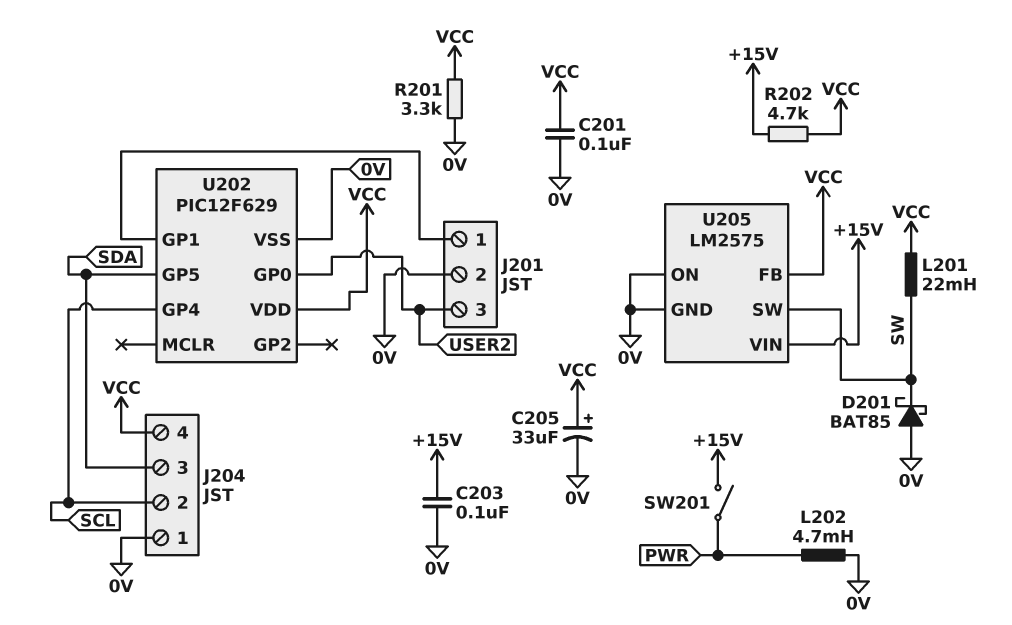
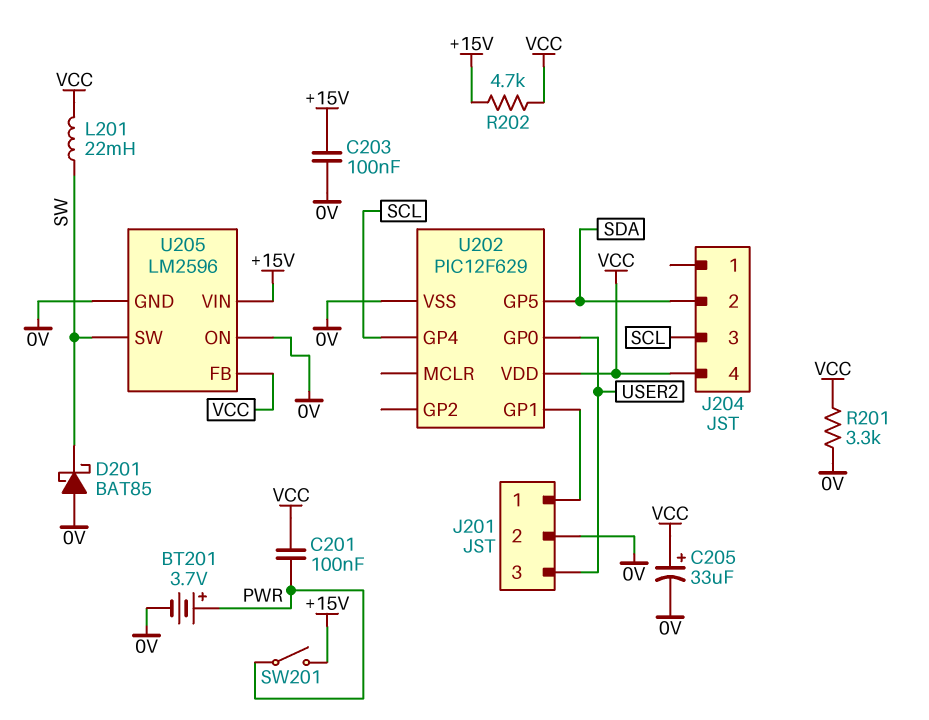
BT201: none -> 3.7V (plus PWR, minus 0V)
C201: 100nF (0V, VCC) -> 100nF (PWR, VCC)
J204 pin 1: 0V -> none
J204 pin 2: SCL -> SDA
J204 pin 3: SDA -> SCL
L202: 4.7mH (0V, PWR) -> none
U205: LM2575 -> LM2596

